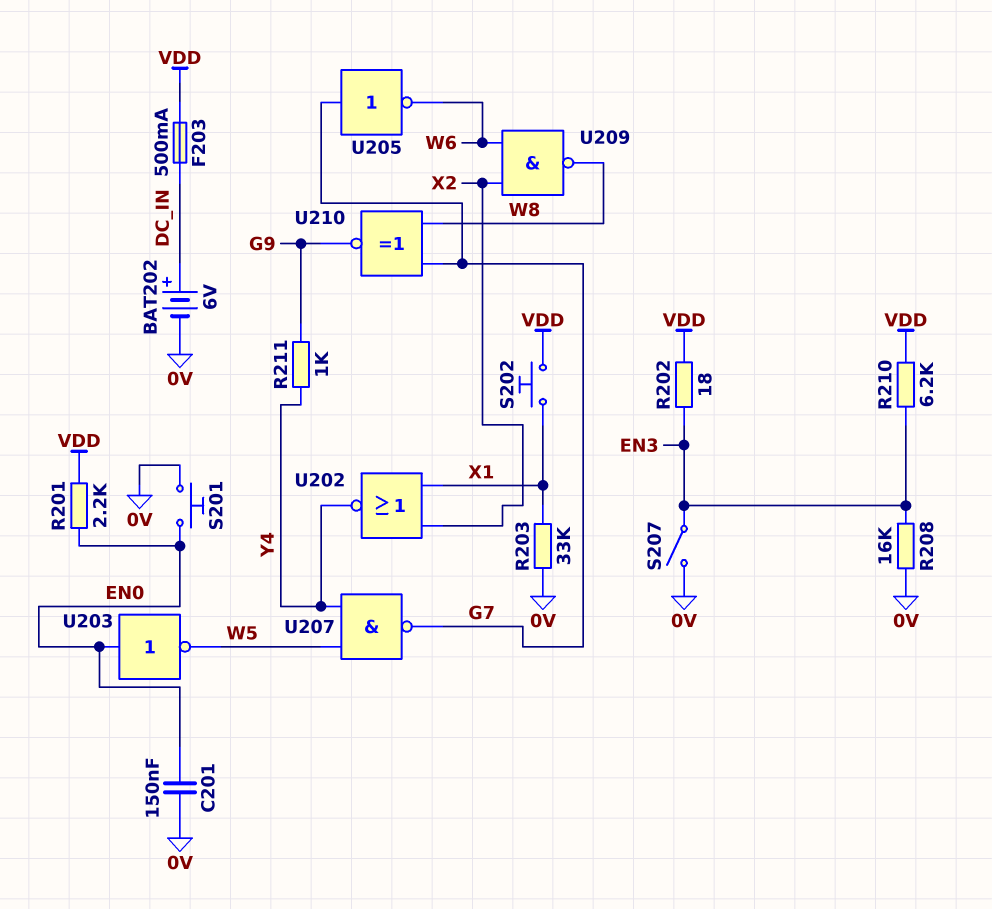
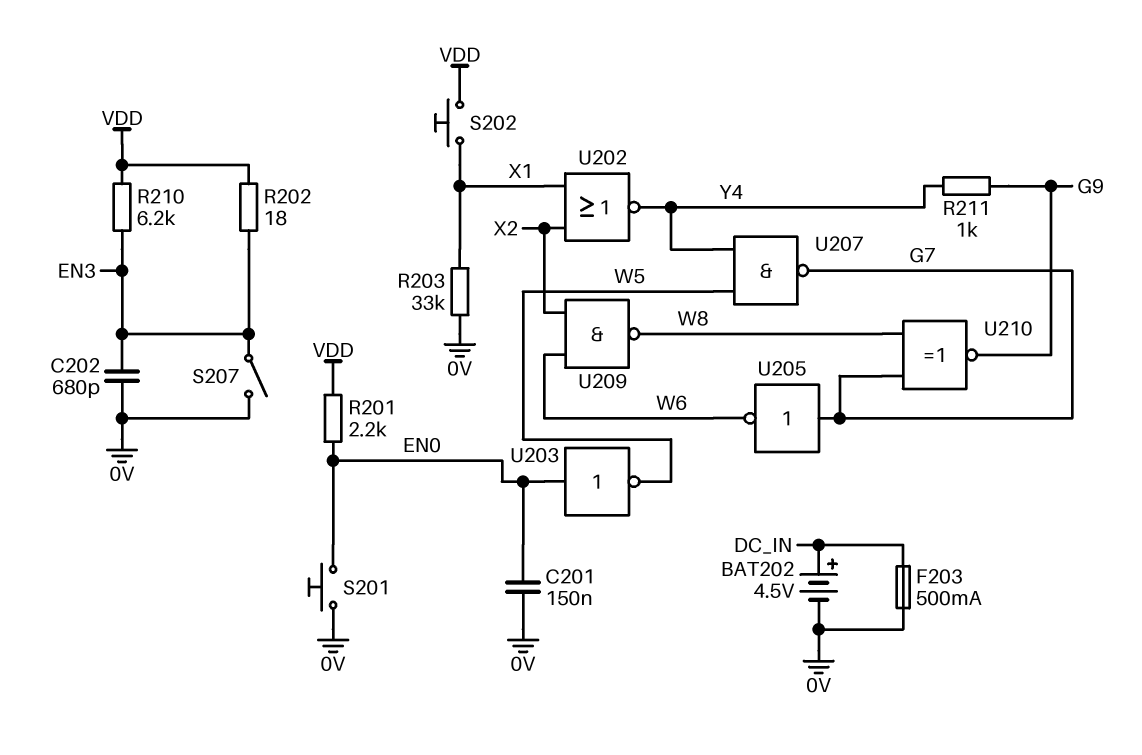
BAT202: 6V (plus DC_IN, minus 0V) -> 4.5V (plus DC_IN, minus 0V)
C202: none -> 680pF (0V, EN3)
F203: 500mA (DC_IN, VDD) -> 500mA (0V, DC_IN)
R208: 16k (0V, EN3) -> none

